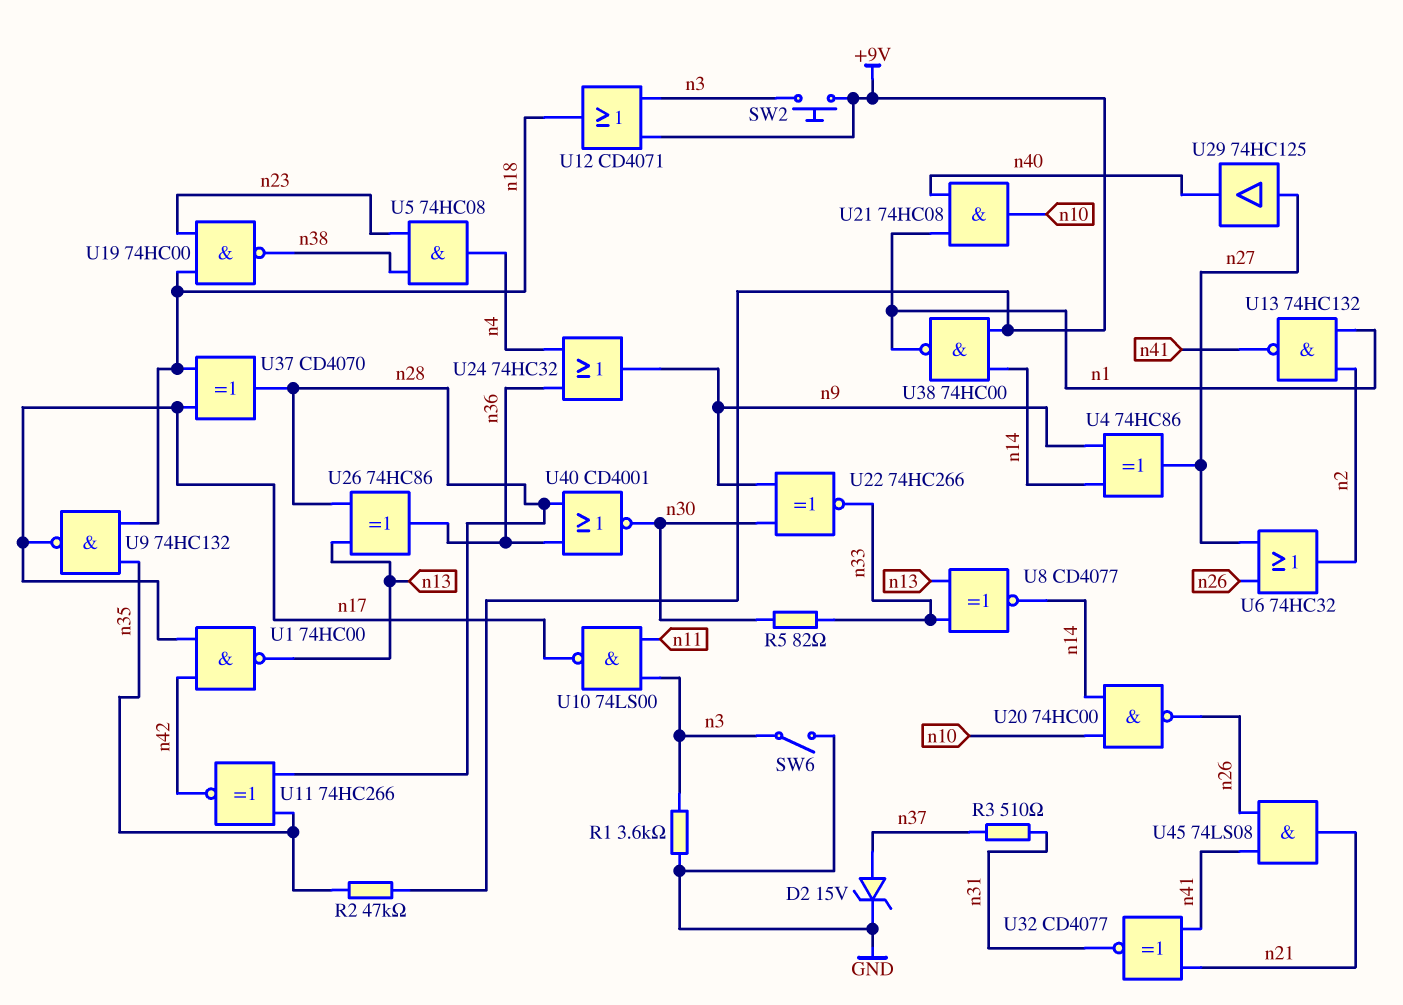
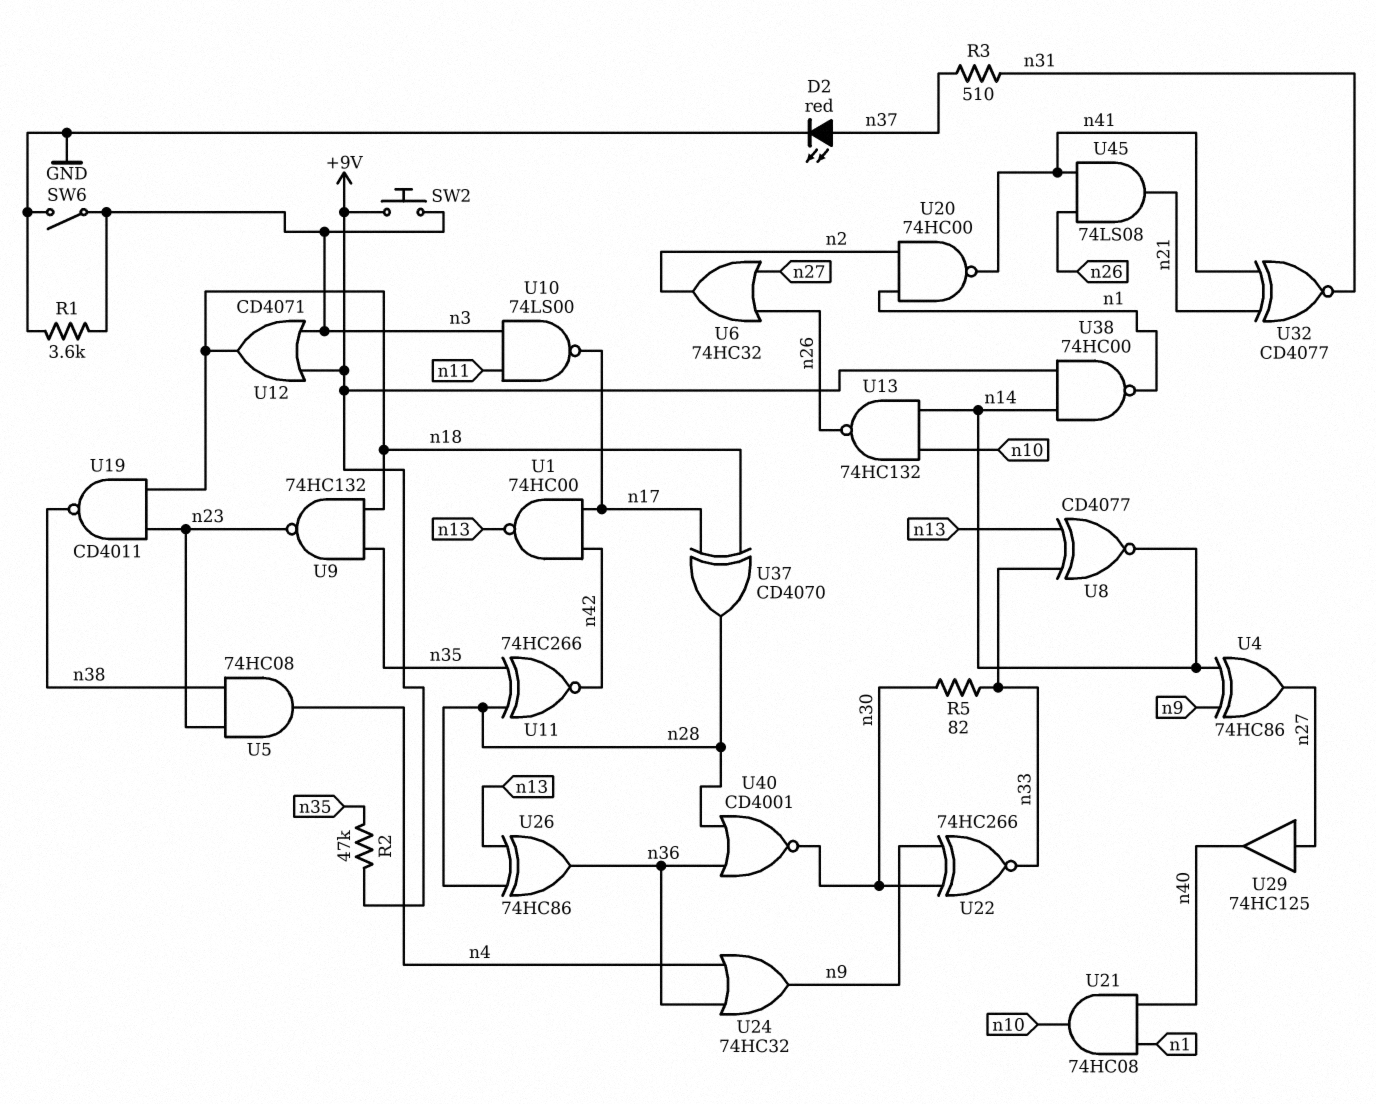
D2: zener 15V (A n37, K GND) -> LED red (A n37, K GND)
U9: NAND 74HC132 (in n18, in n35, out n17) -> NAND 74HC132 (in n18, in n35, out n23)
U13: NAND 74HC132 (in n1, in n2, out n41) -> NAND 74HC132 (in n10, in n14, out n26)
U19: NAND 74HC00 (in n18, in n23, out n38) -> NAND CD4011 (in n18, in n23, out n38)
U20: NAND 74HC00 (in n10, in n14, out n26) -> NAND 74HC00 (in n1, in n2, out n41)

